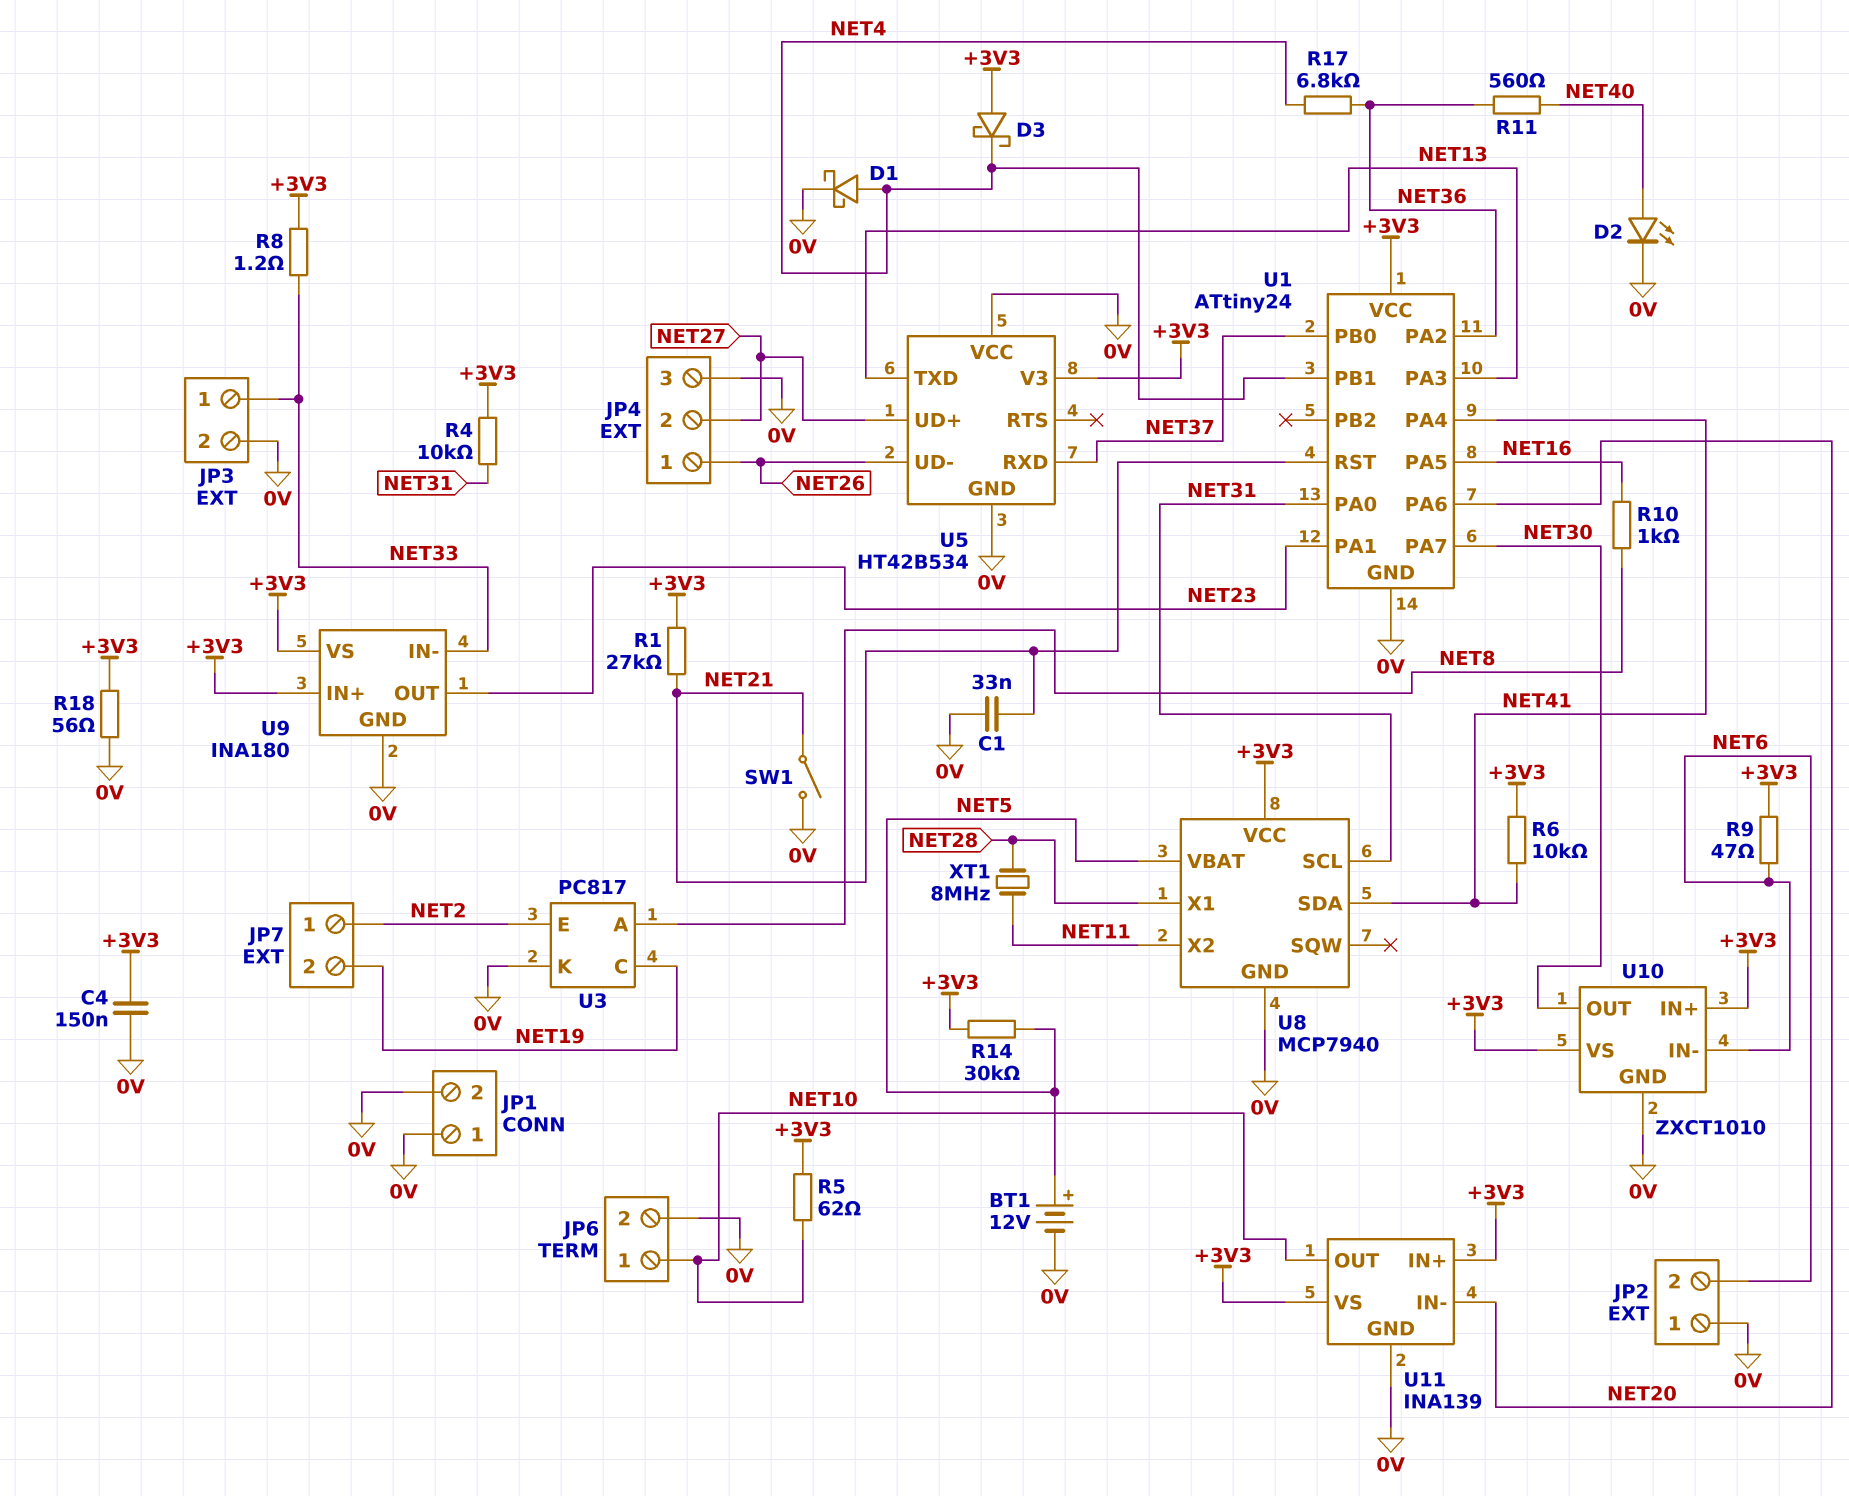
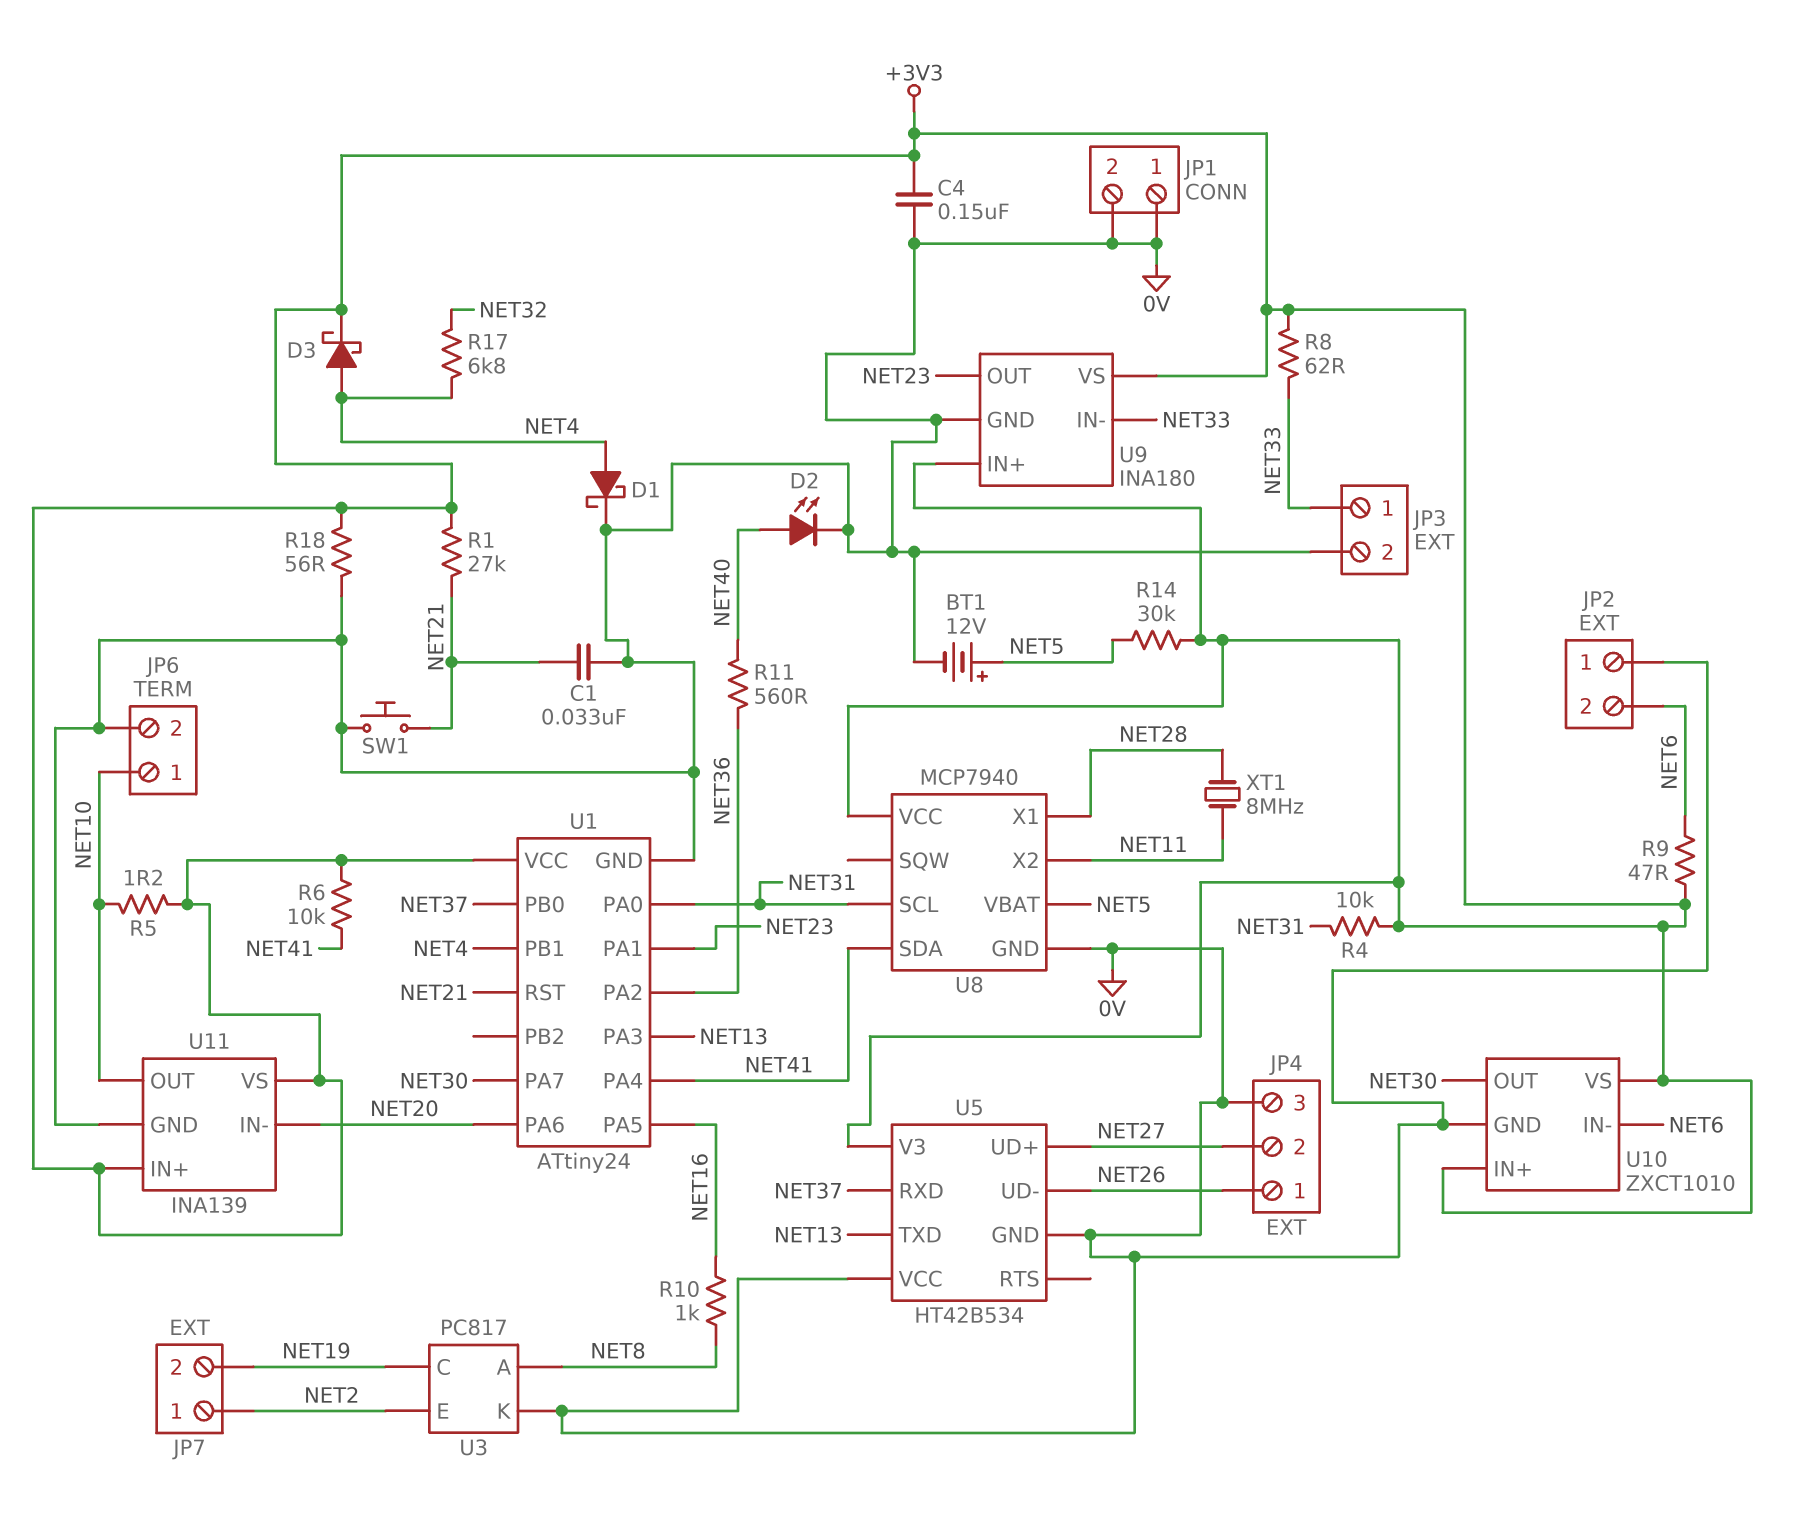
D3: schottky (A +3V3, K NET4) -> schottky (A NET4, K +3V3)
R5: 62 (+3V3, NET10) -> 1.2 (+3V3, NET10)
R8: 1.2 (+3V3, NET33) -> 62 (+3V3, NET33)
R17: 6.8k (NET4, NET36) -> 6.8k (NET4, NET32)
SW1: switch (0V, NET21) -> button (0V, NET21)

